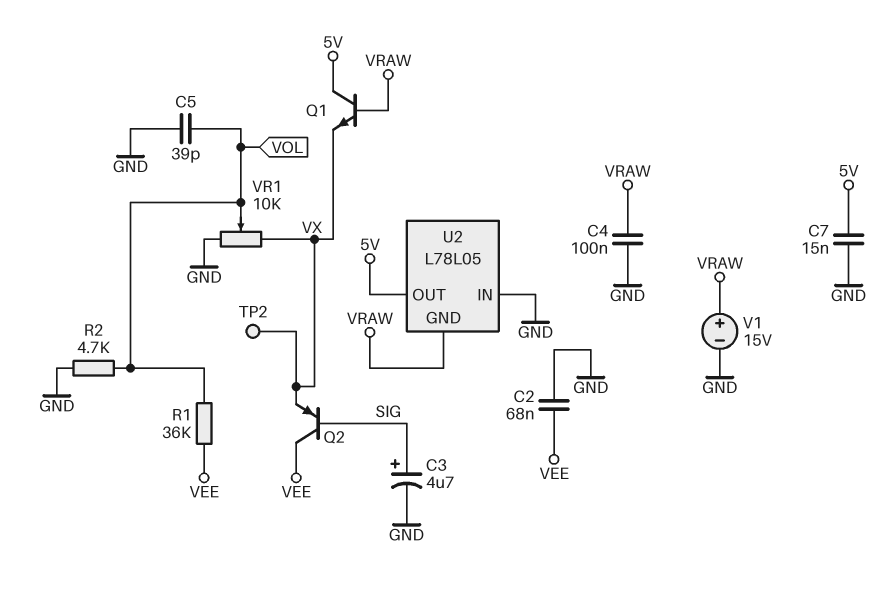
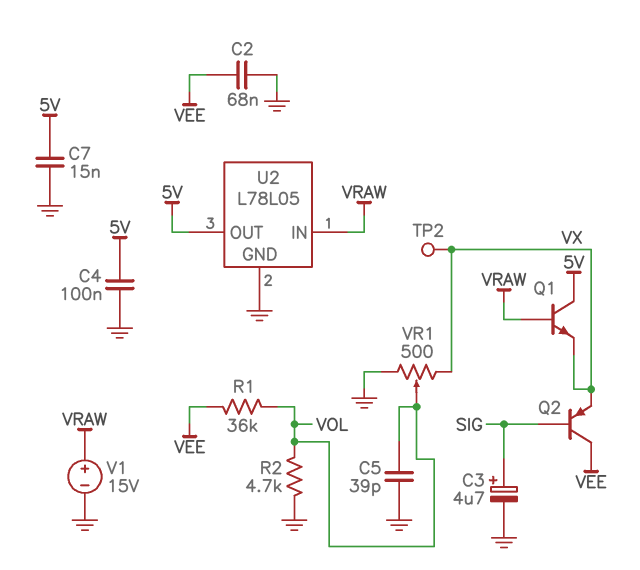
C4: 100nF (GND, VRAW) -> 100nF (5V, GND)
U2 pin GND: VRAW -> GND
U2 pin IN: GND -> VRAW
VR1: 10k (GND, VX, wiper VOL) -> 500 (GND, VX, wiper VOL)

